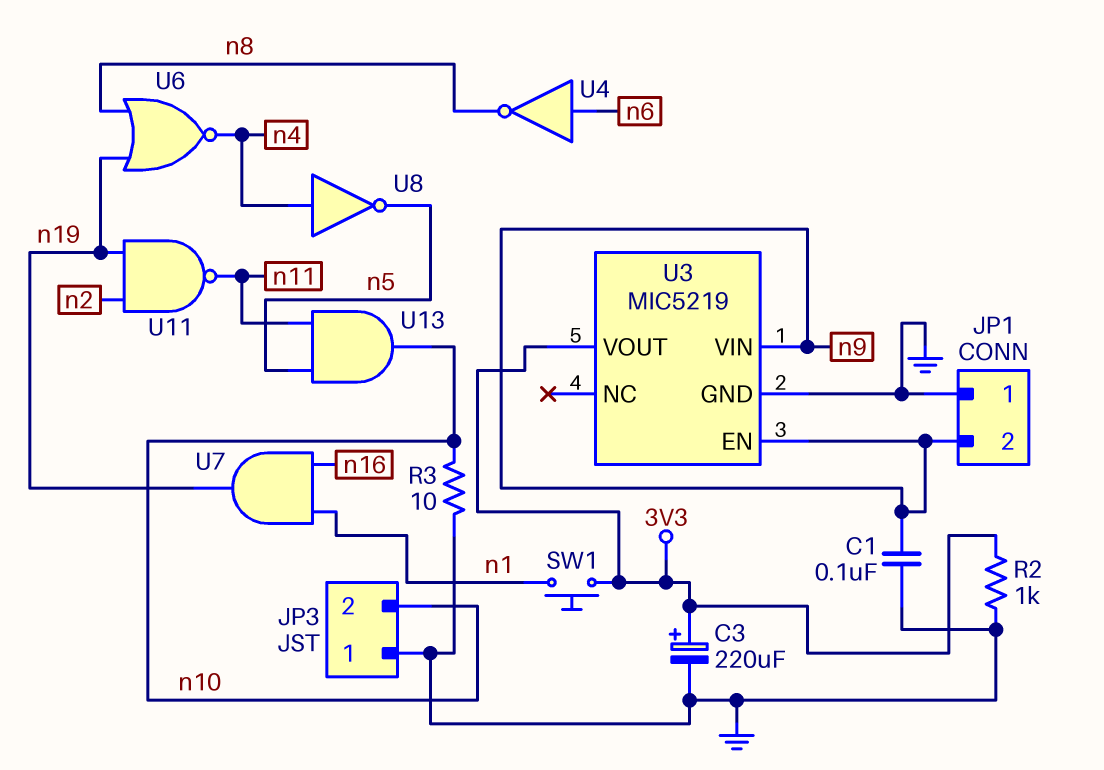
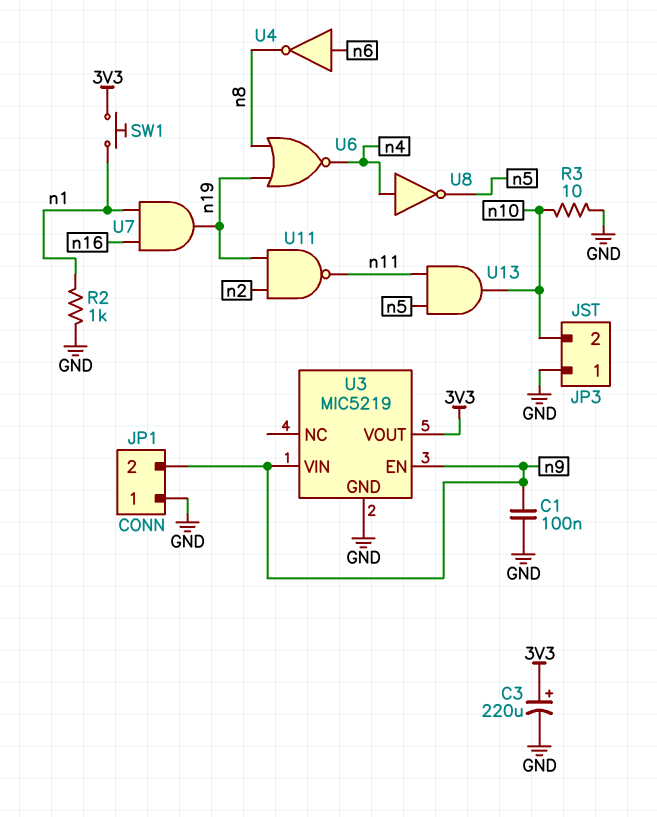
R2: 1k (3V3, GND) -> 1k (GND, n1)

